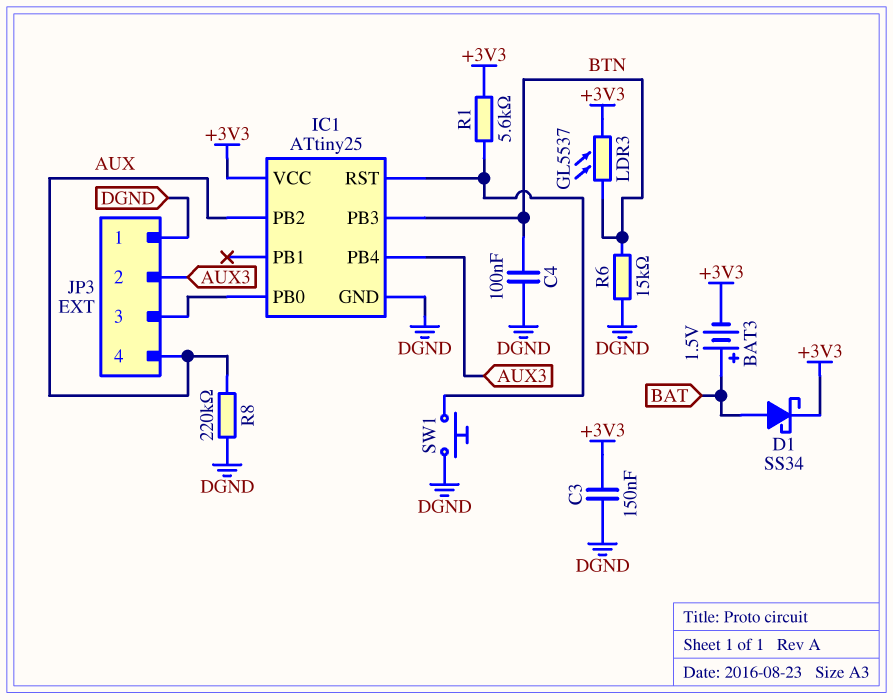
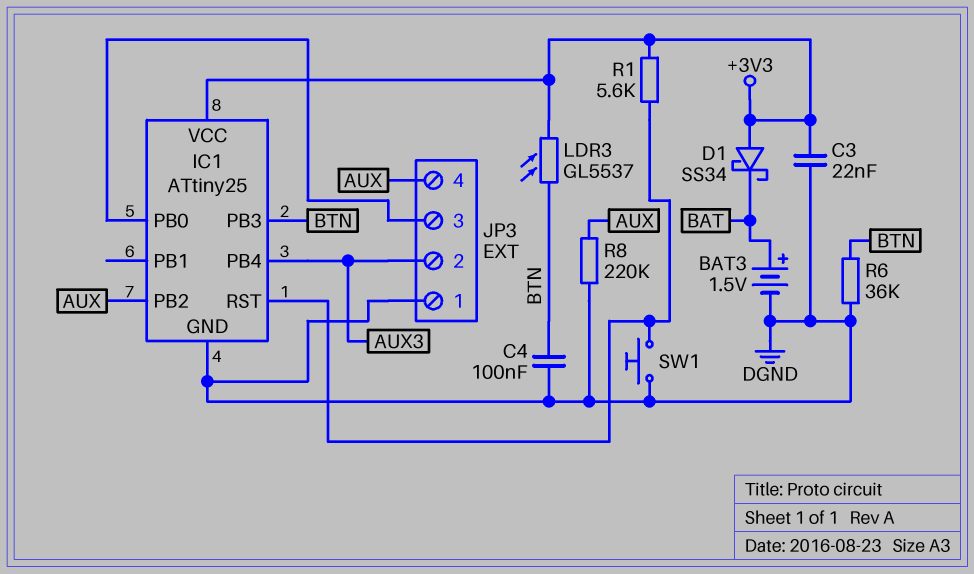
BAT3: 1.5V (plus BAT, minus +3V3) -> 1.5V (plus BAT, minus DGND)
C3: 150nF (+3V3, DGND) -> 22nF (+3V3, DGND)
D1: schottky SS34 (A BAT, K +3V3) -> schottky SS34 (A +3V3, K BAT)
R6: 15k (BTN, DGND) -> 36k (BTN, DGND)

